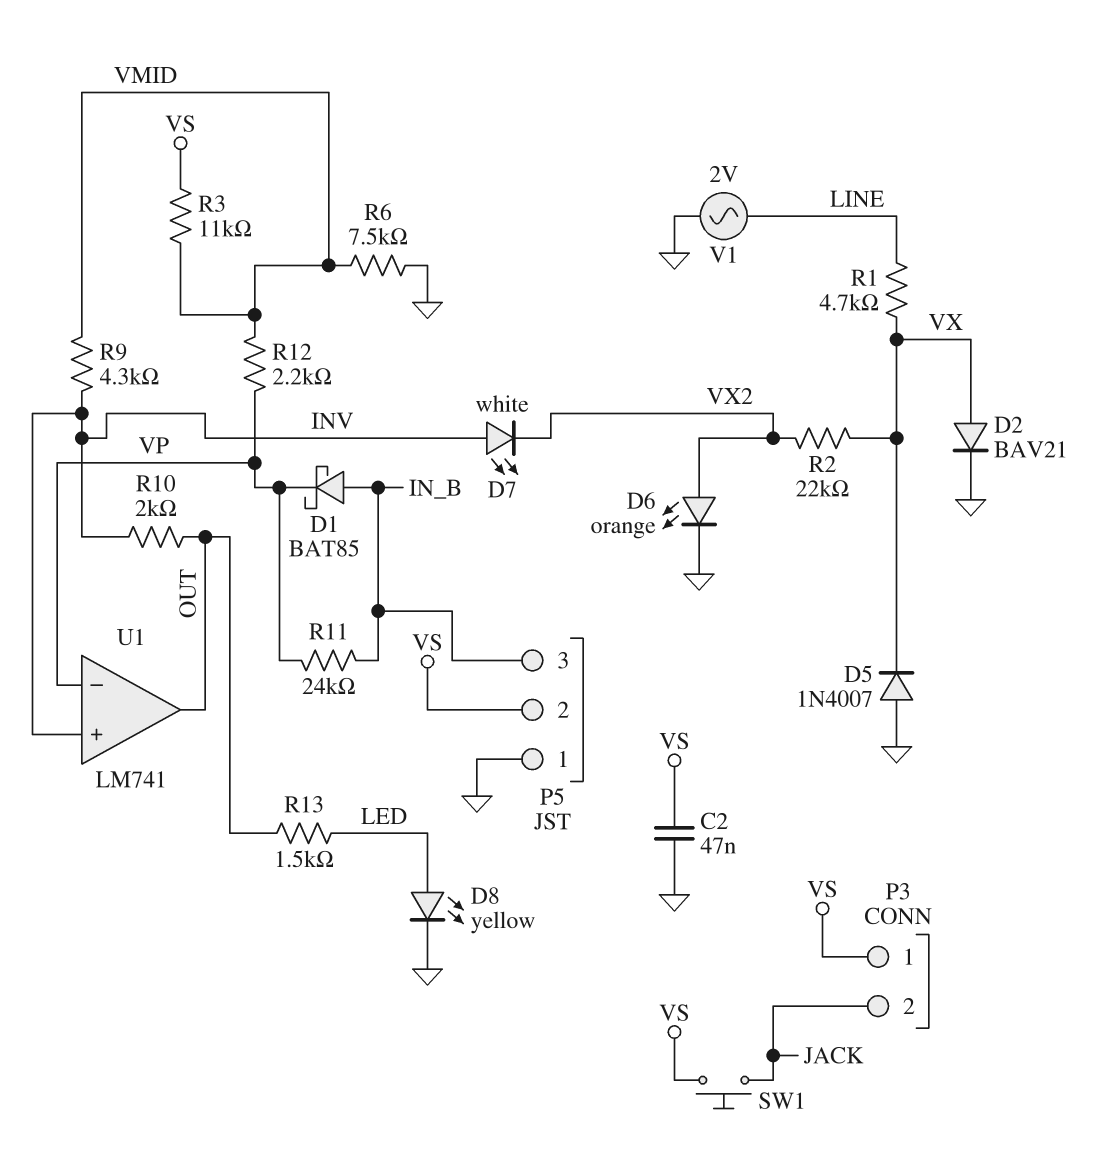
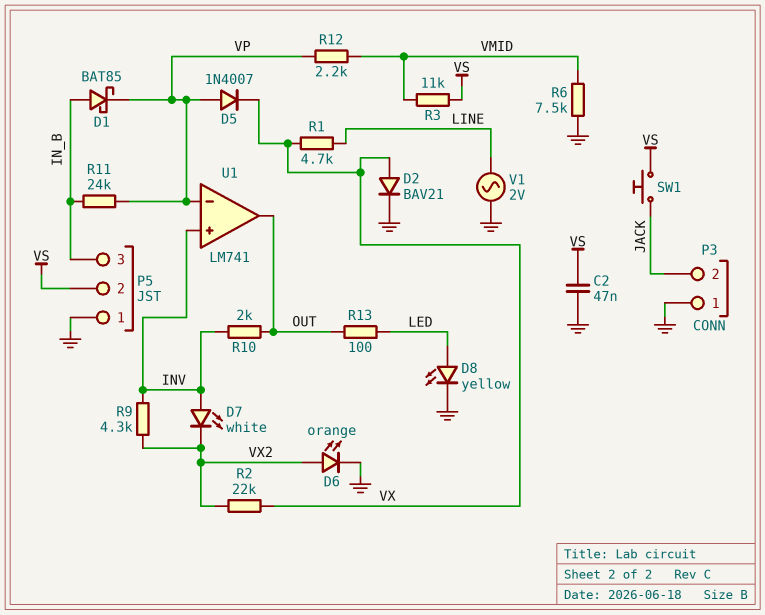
D5: diode 1N4007 (A GND, K VX) -> diode 1N4007 (A VP, K VX)
P3 pin 1: VS -> GND
R9: 4.3k (INV, VMID) -> 4.3k (INV, VX2)
R13: 1.5k (LED, OUT) -> 100 (LED, OUT)

